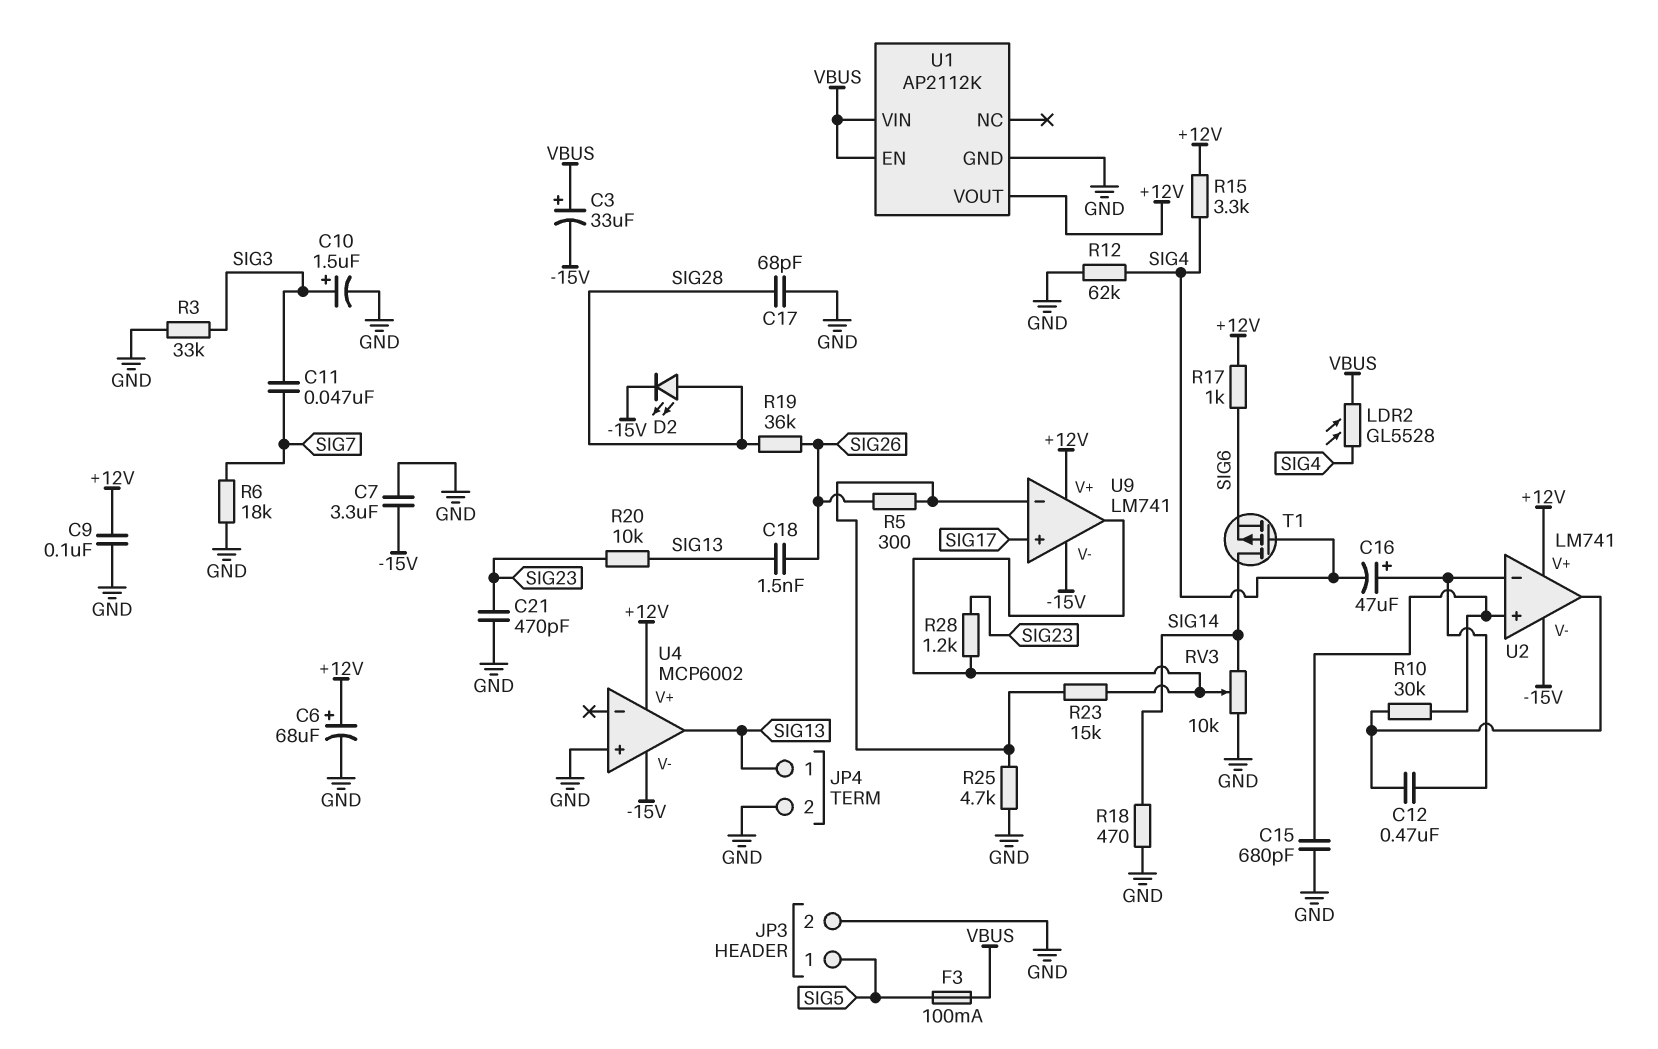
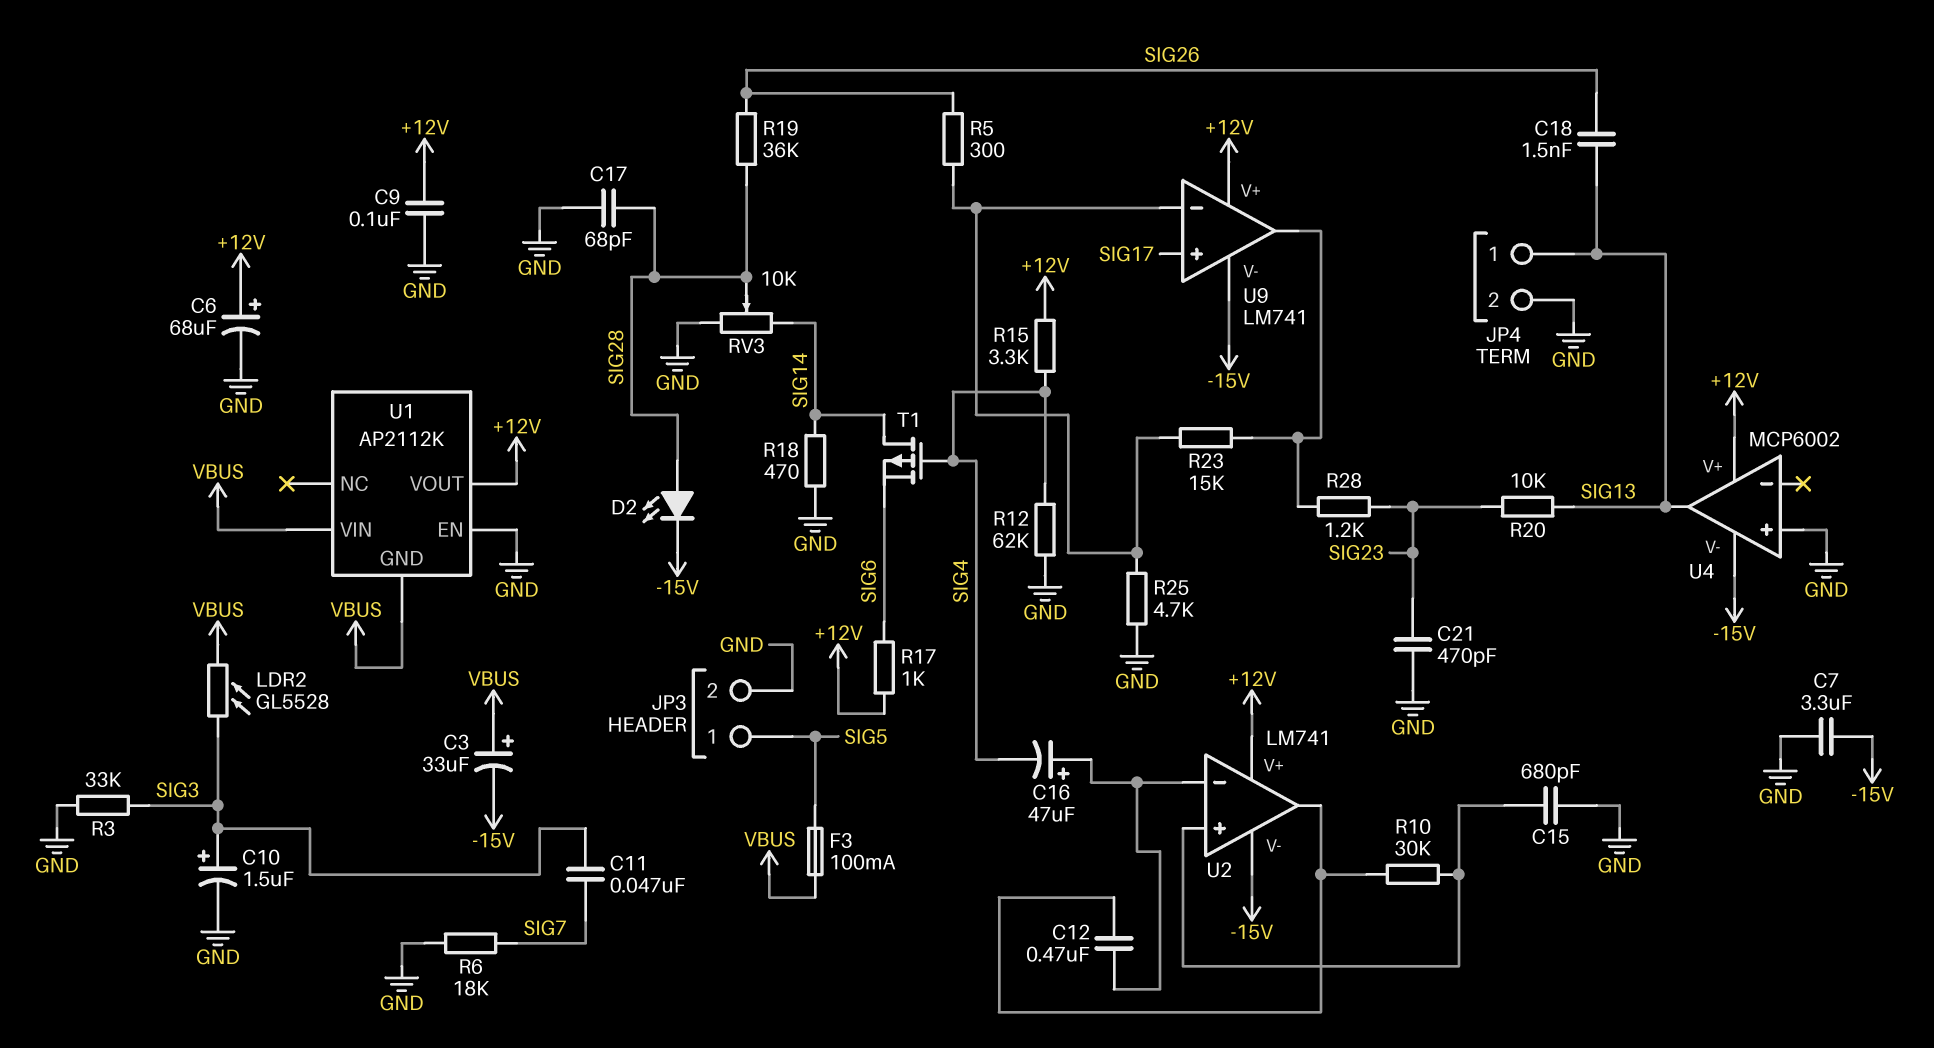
LDR2: GL5528 (SIG4, VBUS) -> GL5528 (SIG3, VBUS)
RV3: 10k (GND, SIG14, wiper U9/out) -> 10k (GND, SIG14, wiper SIG28)
U1 pin EN: VBUS -> GND
U1 pin GND: GND -> VBUS

